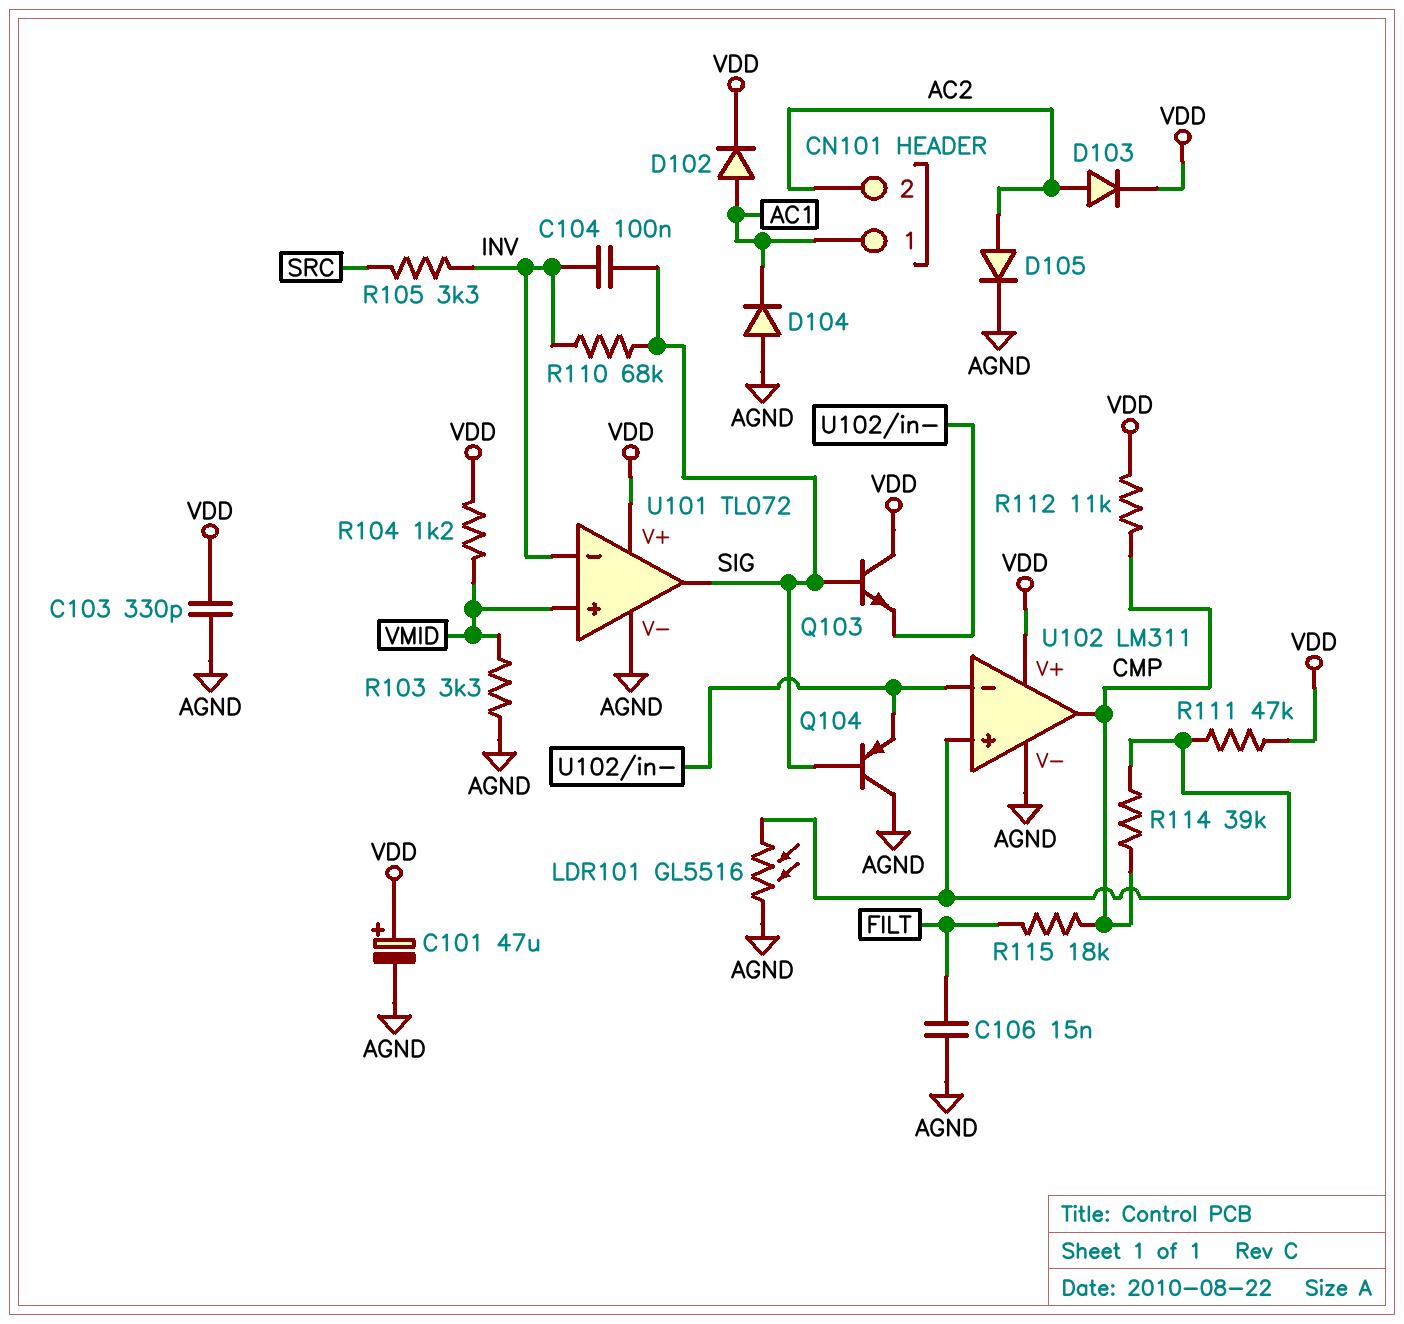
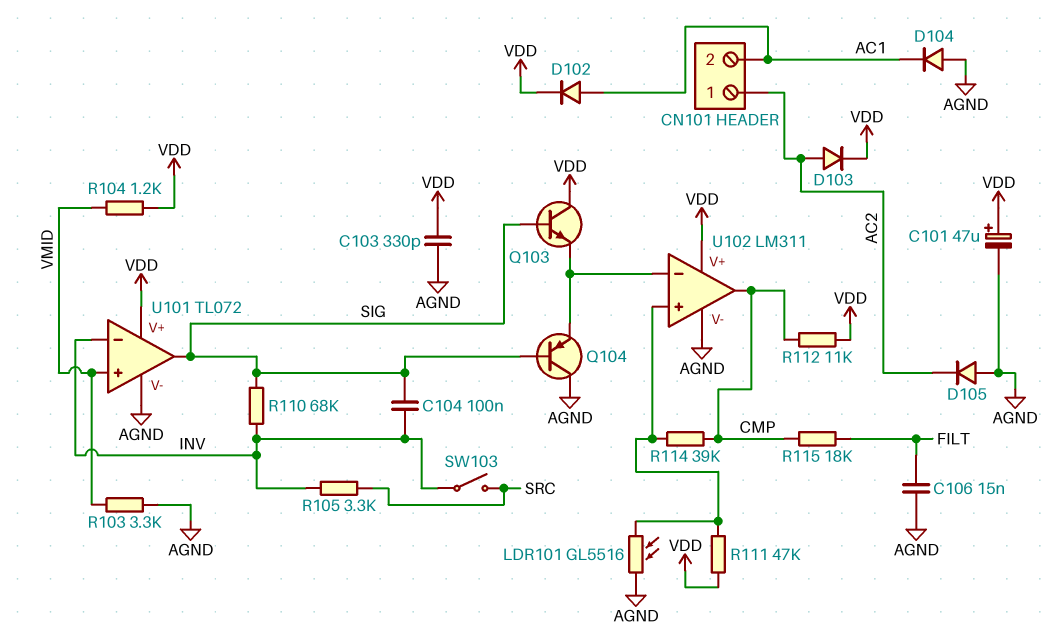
CN101 pin 1: AC1 -> AC2
CN101 pin 2: AC2 -> AC1
D105: diode (A AC2, K AGND) -> diode (A AGND, K AC2)
SW103: none -> switch (INV, SRC)

